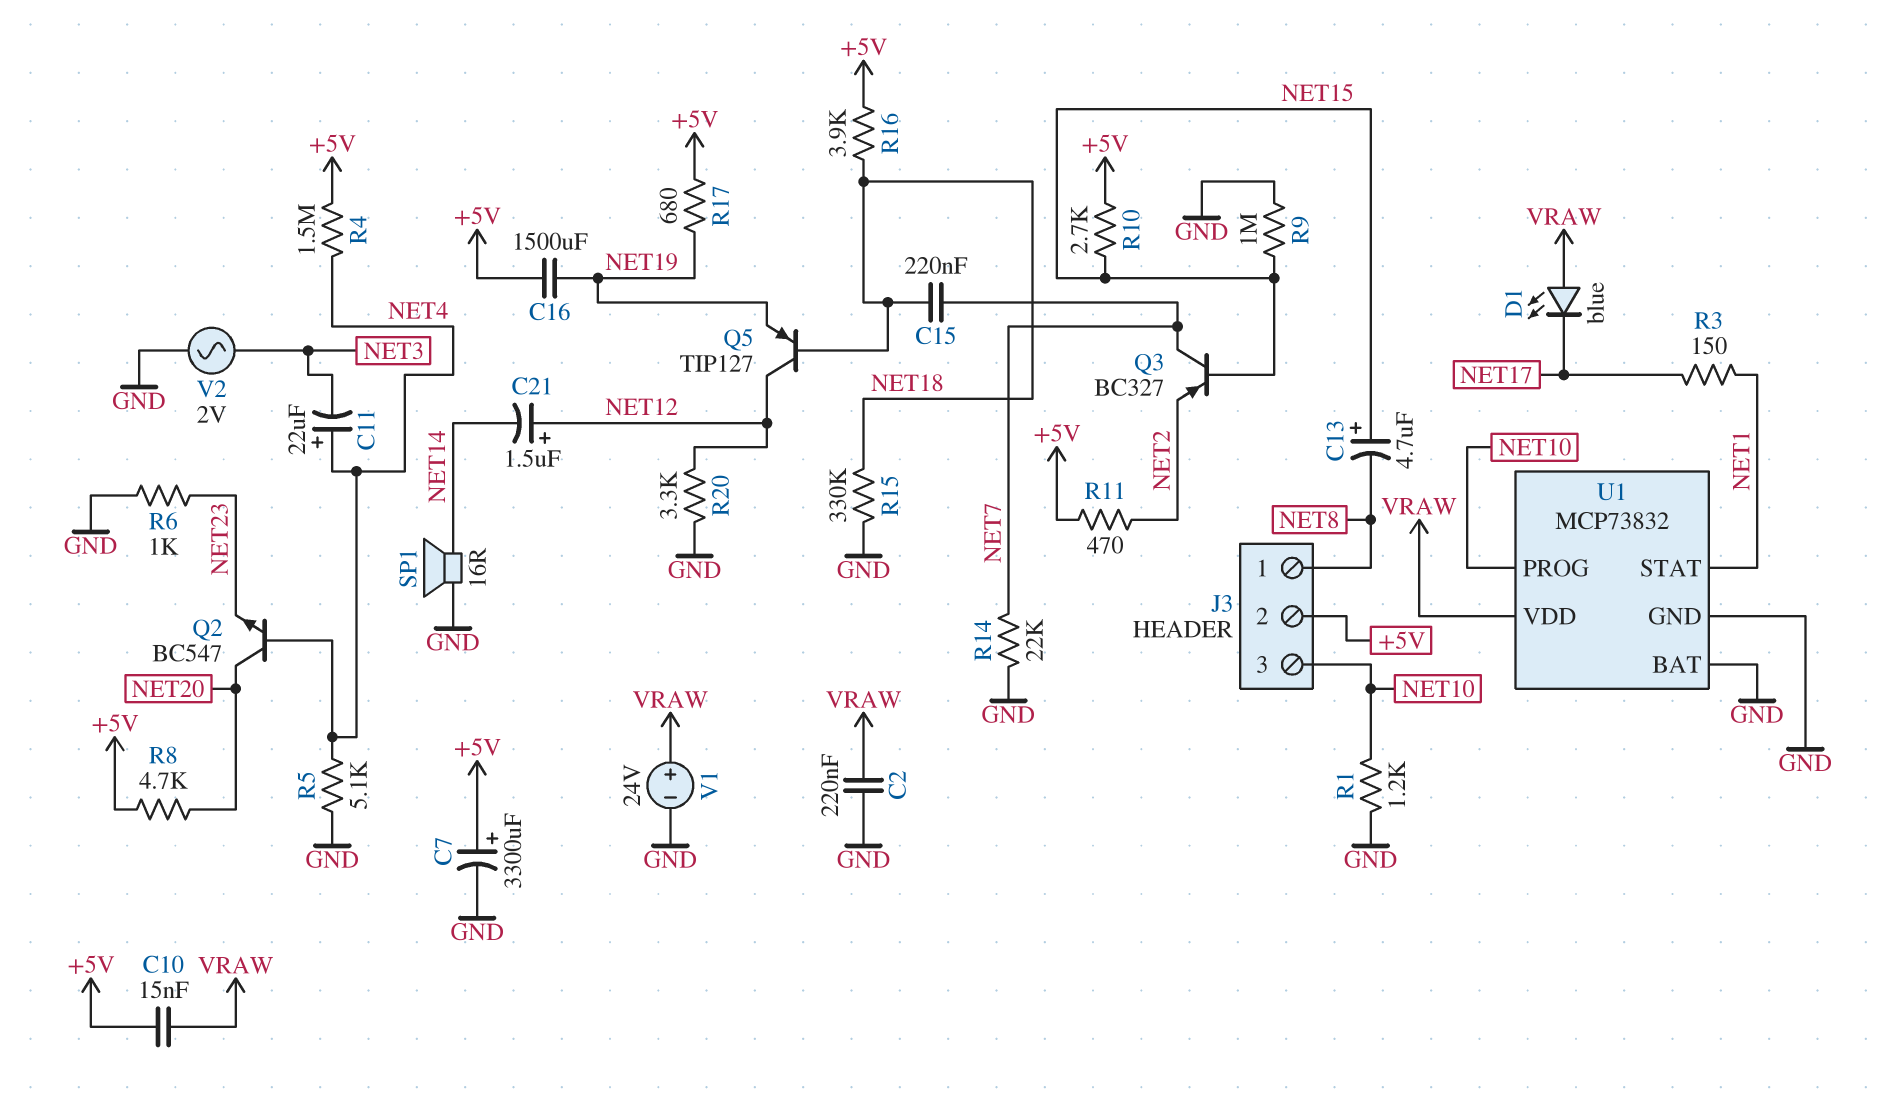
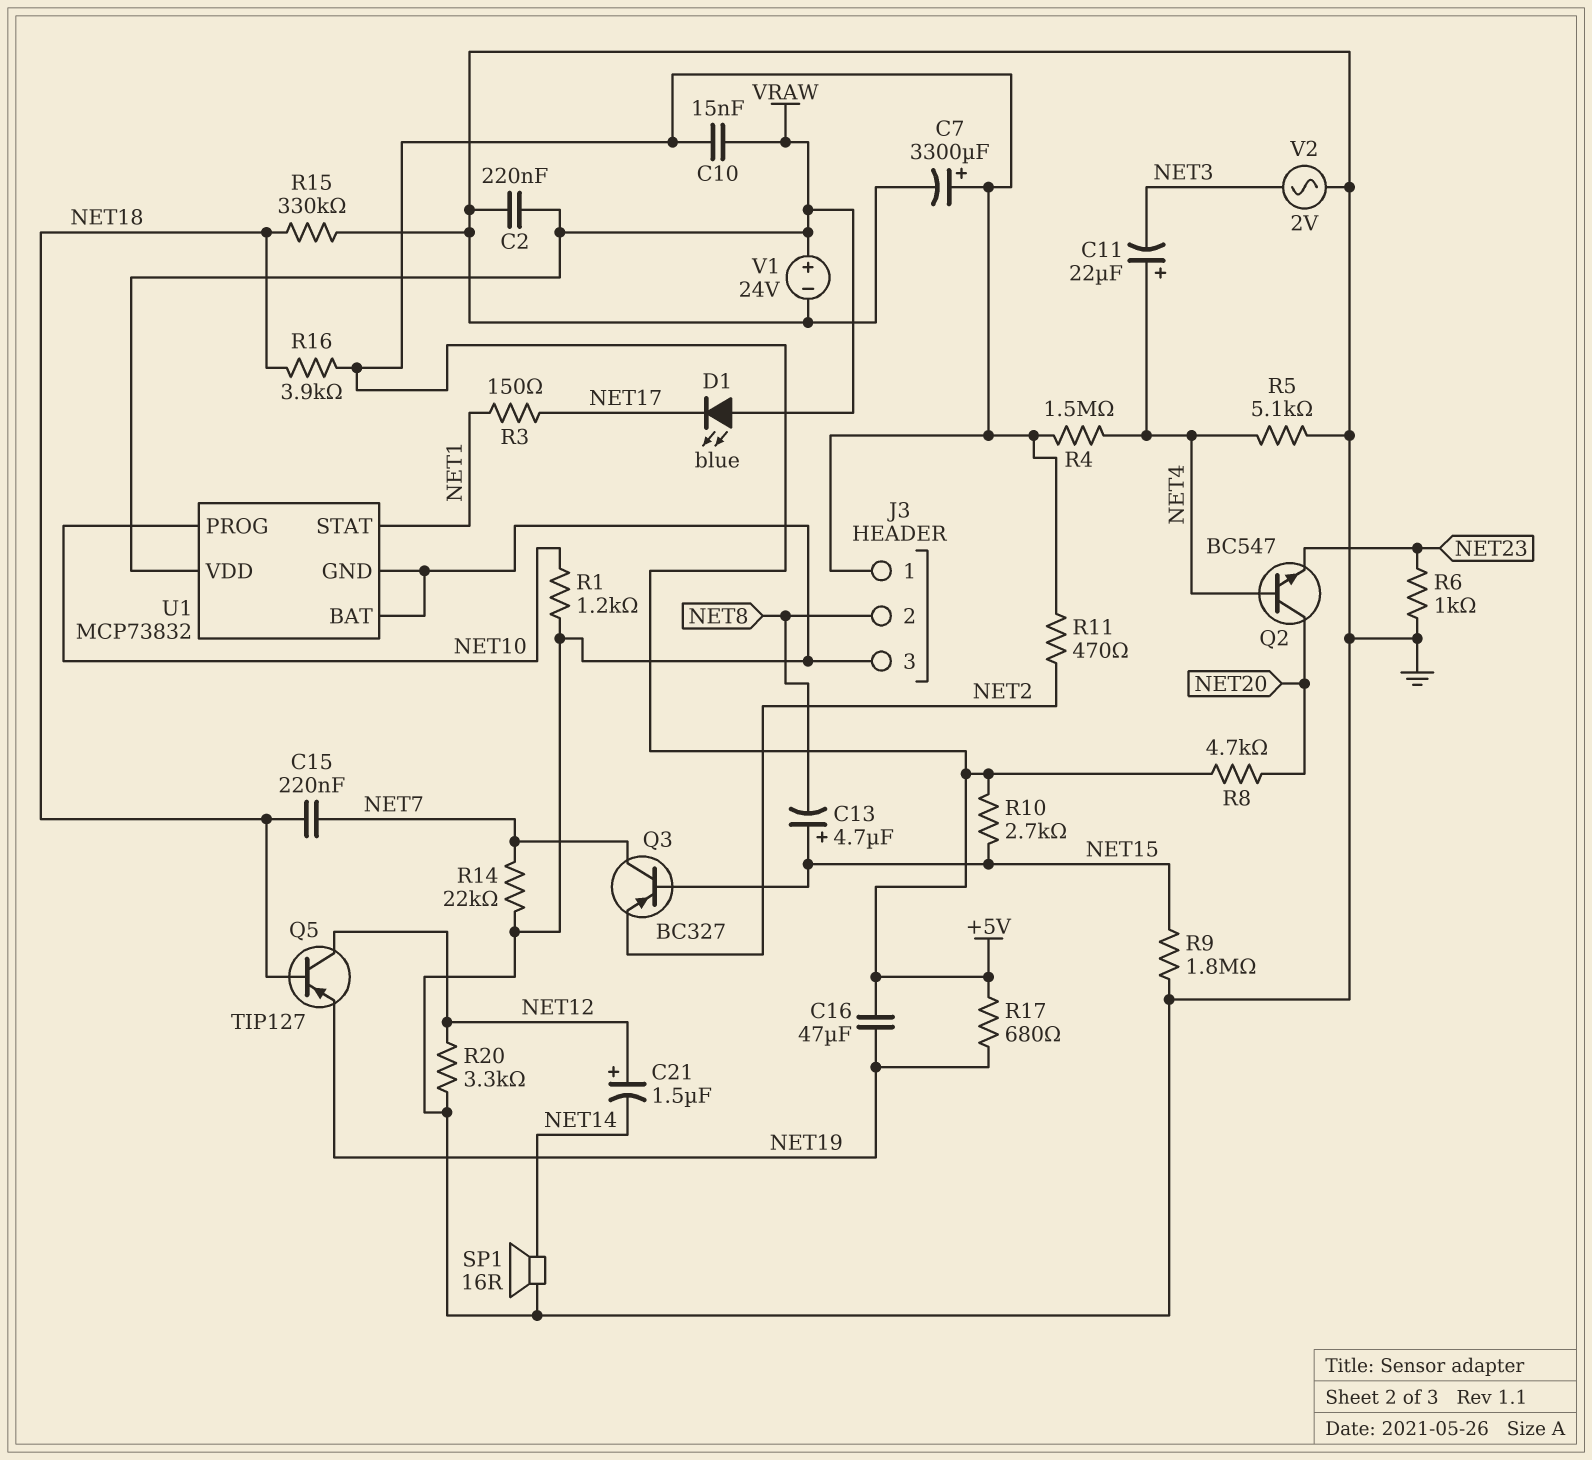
C16: 1500uF (+5V, NET19) -> 47uF (+5V, NET19)
J3 pin 1: NET8 -> +5V
J3 pin 2: +5V -> NET8
J3 pin 3: NET10 -> GND
R9: 1M (GND, NET15) -> 1.8M (GND, NET15)

